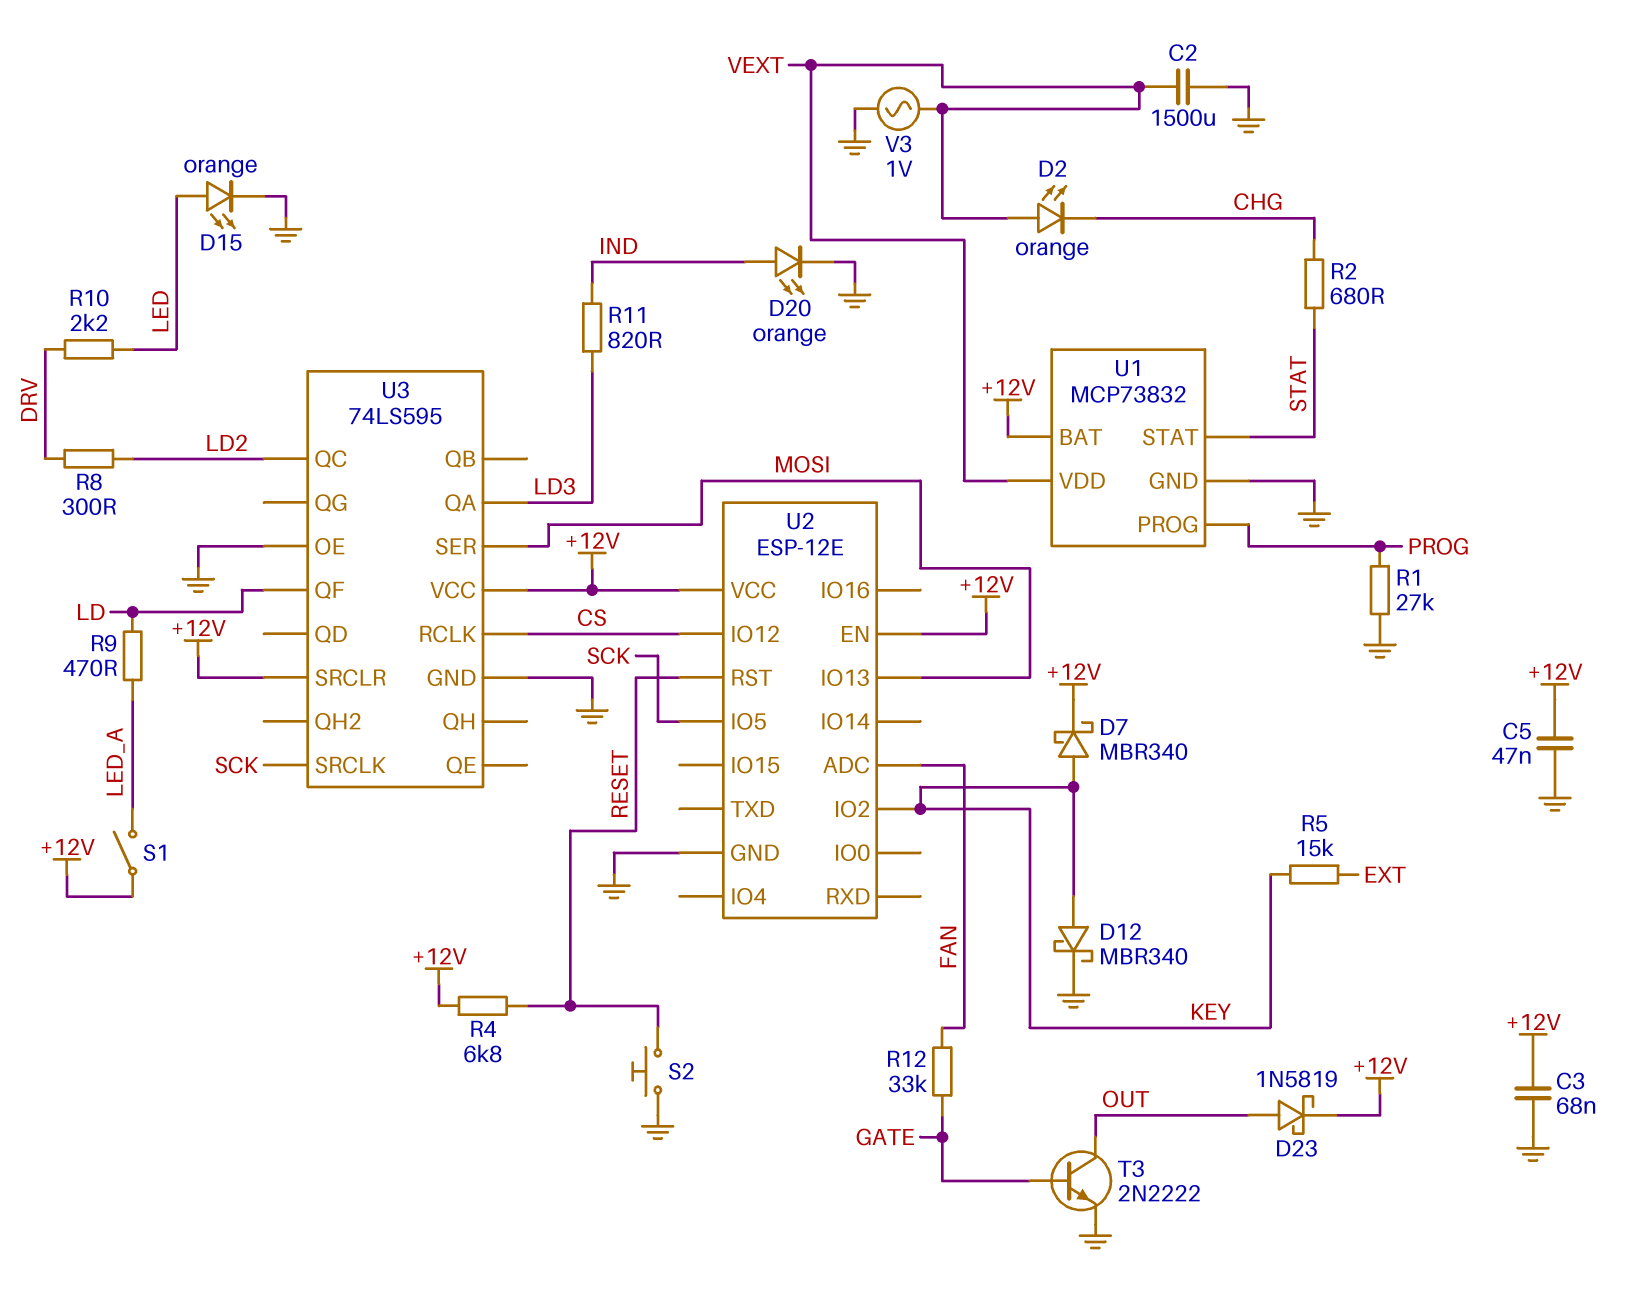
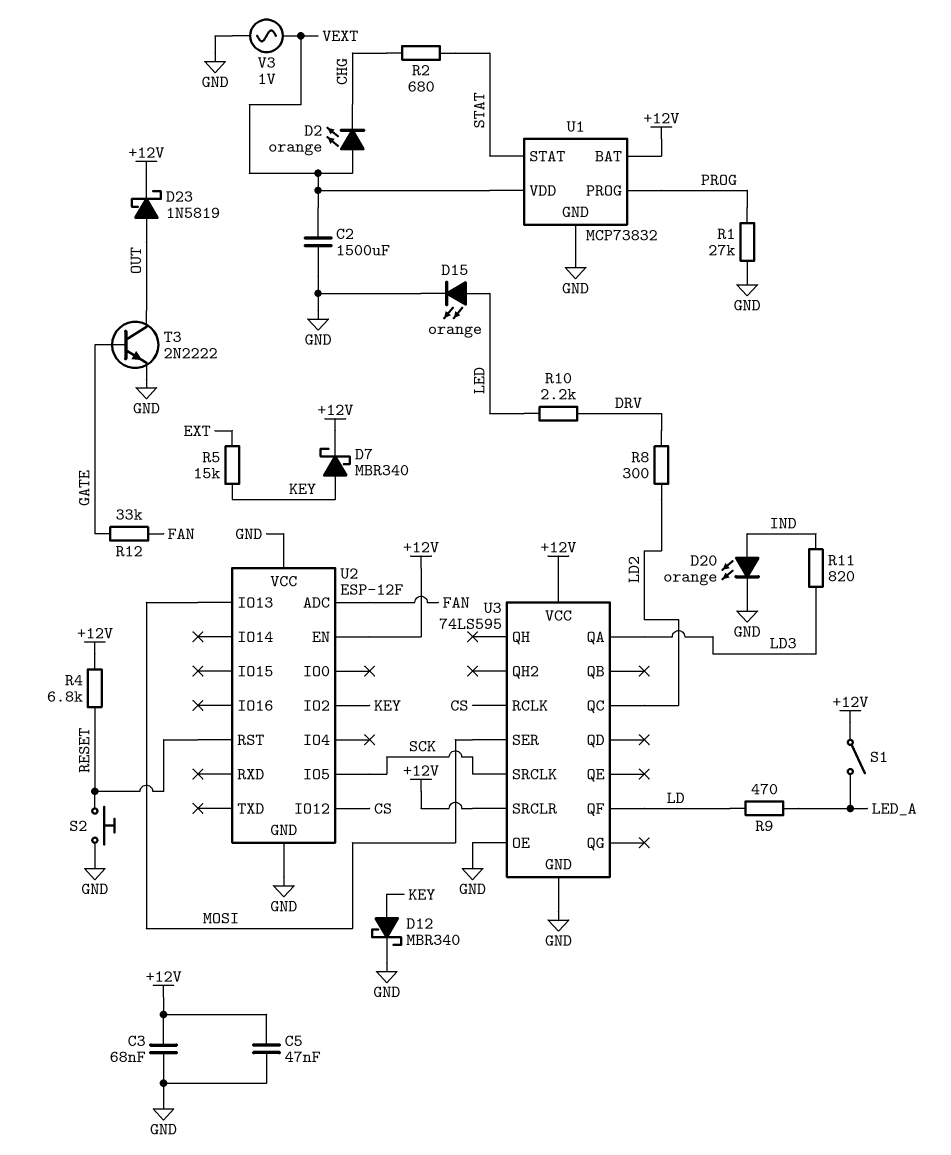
U2: ESP-12E -> ESP-12F
U2 pin VCC: +12V -> GND

